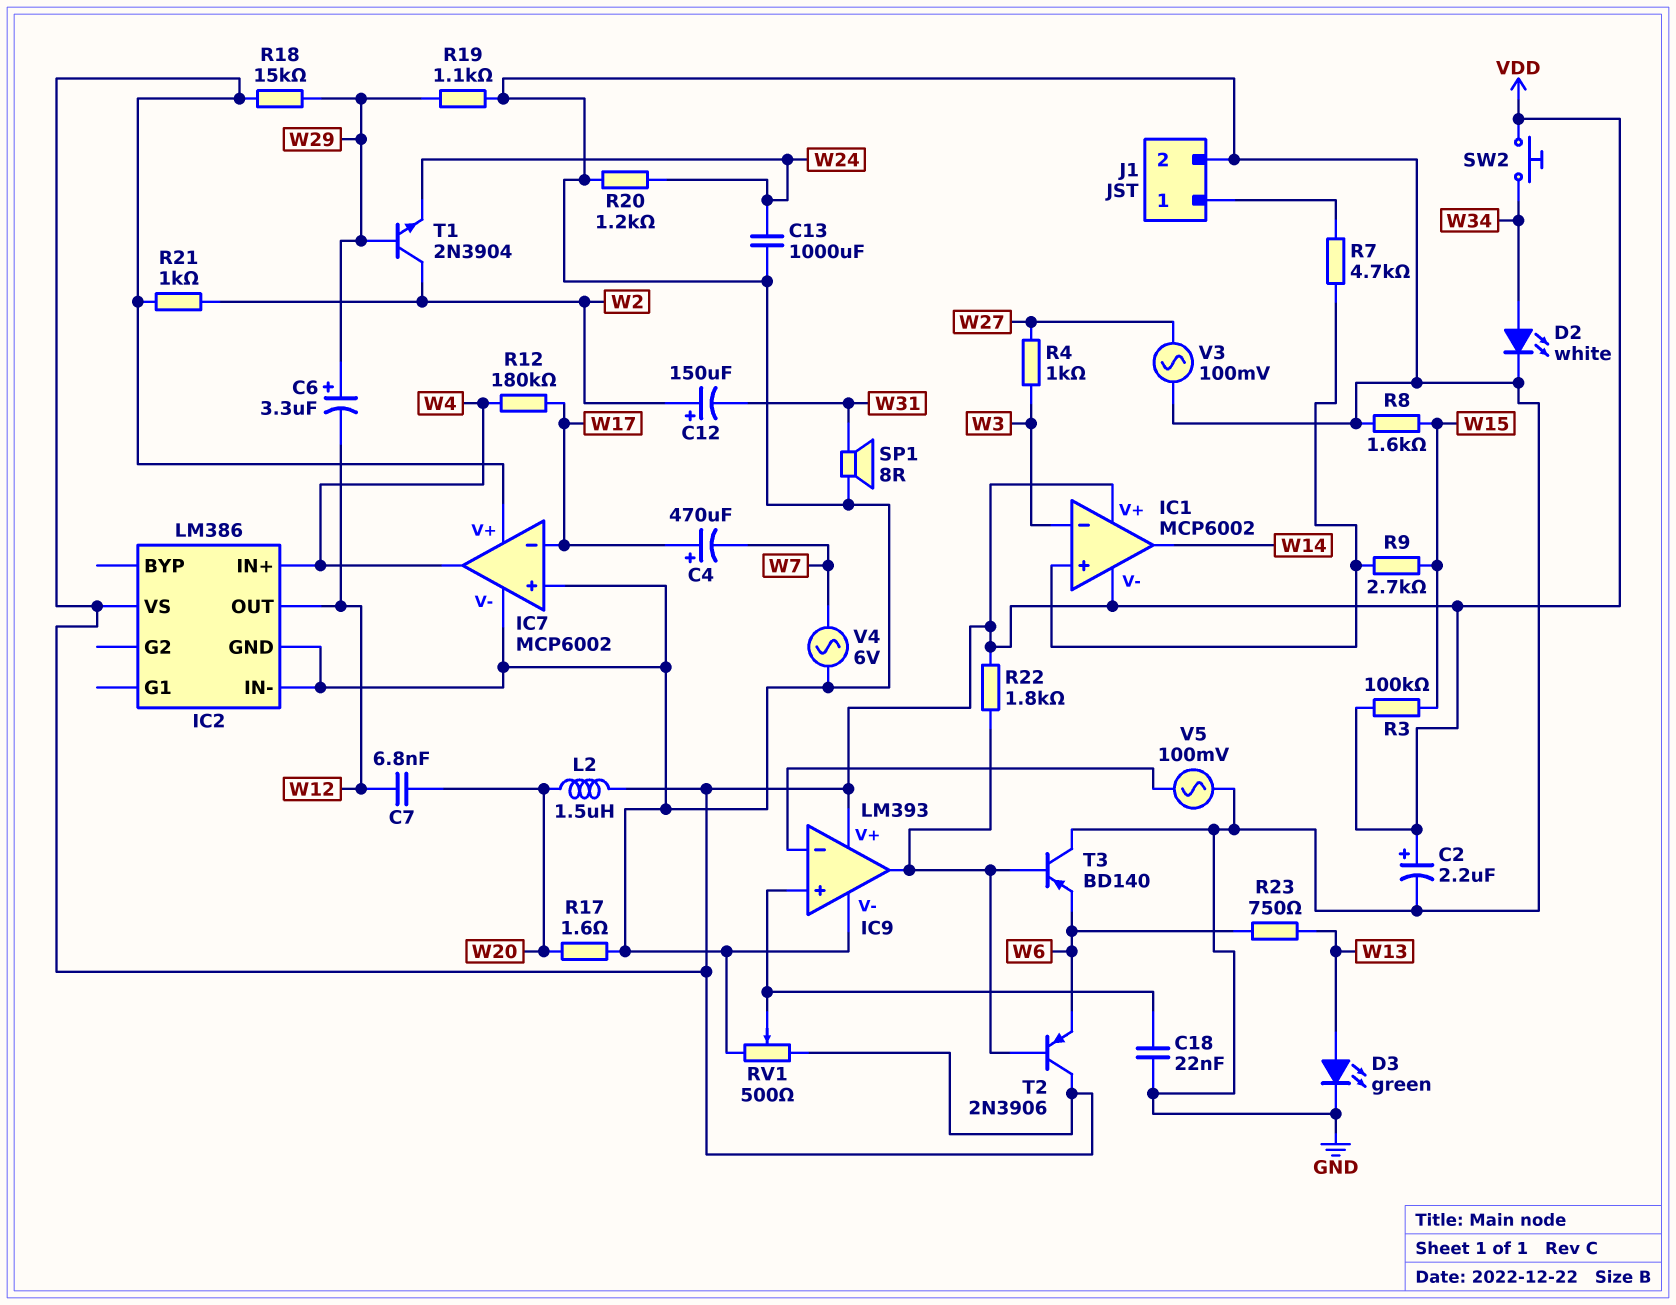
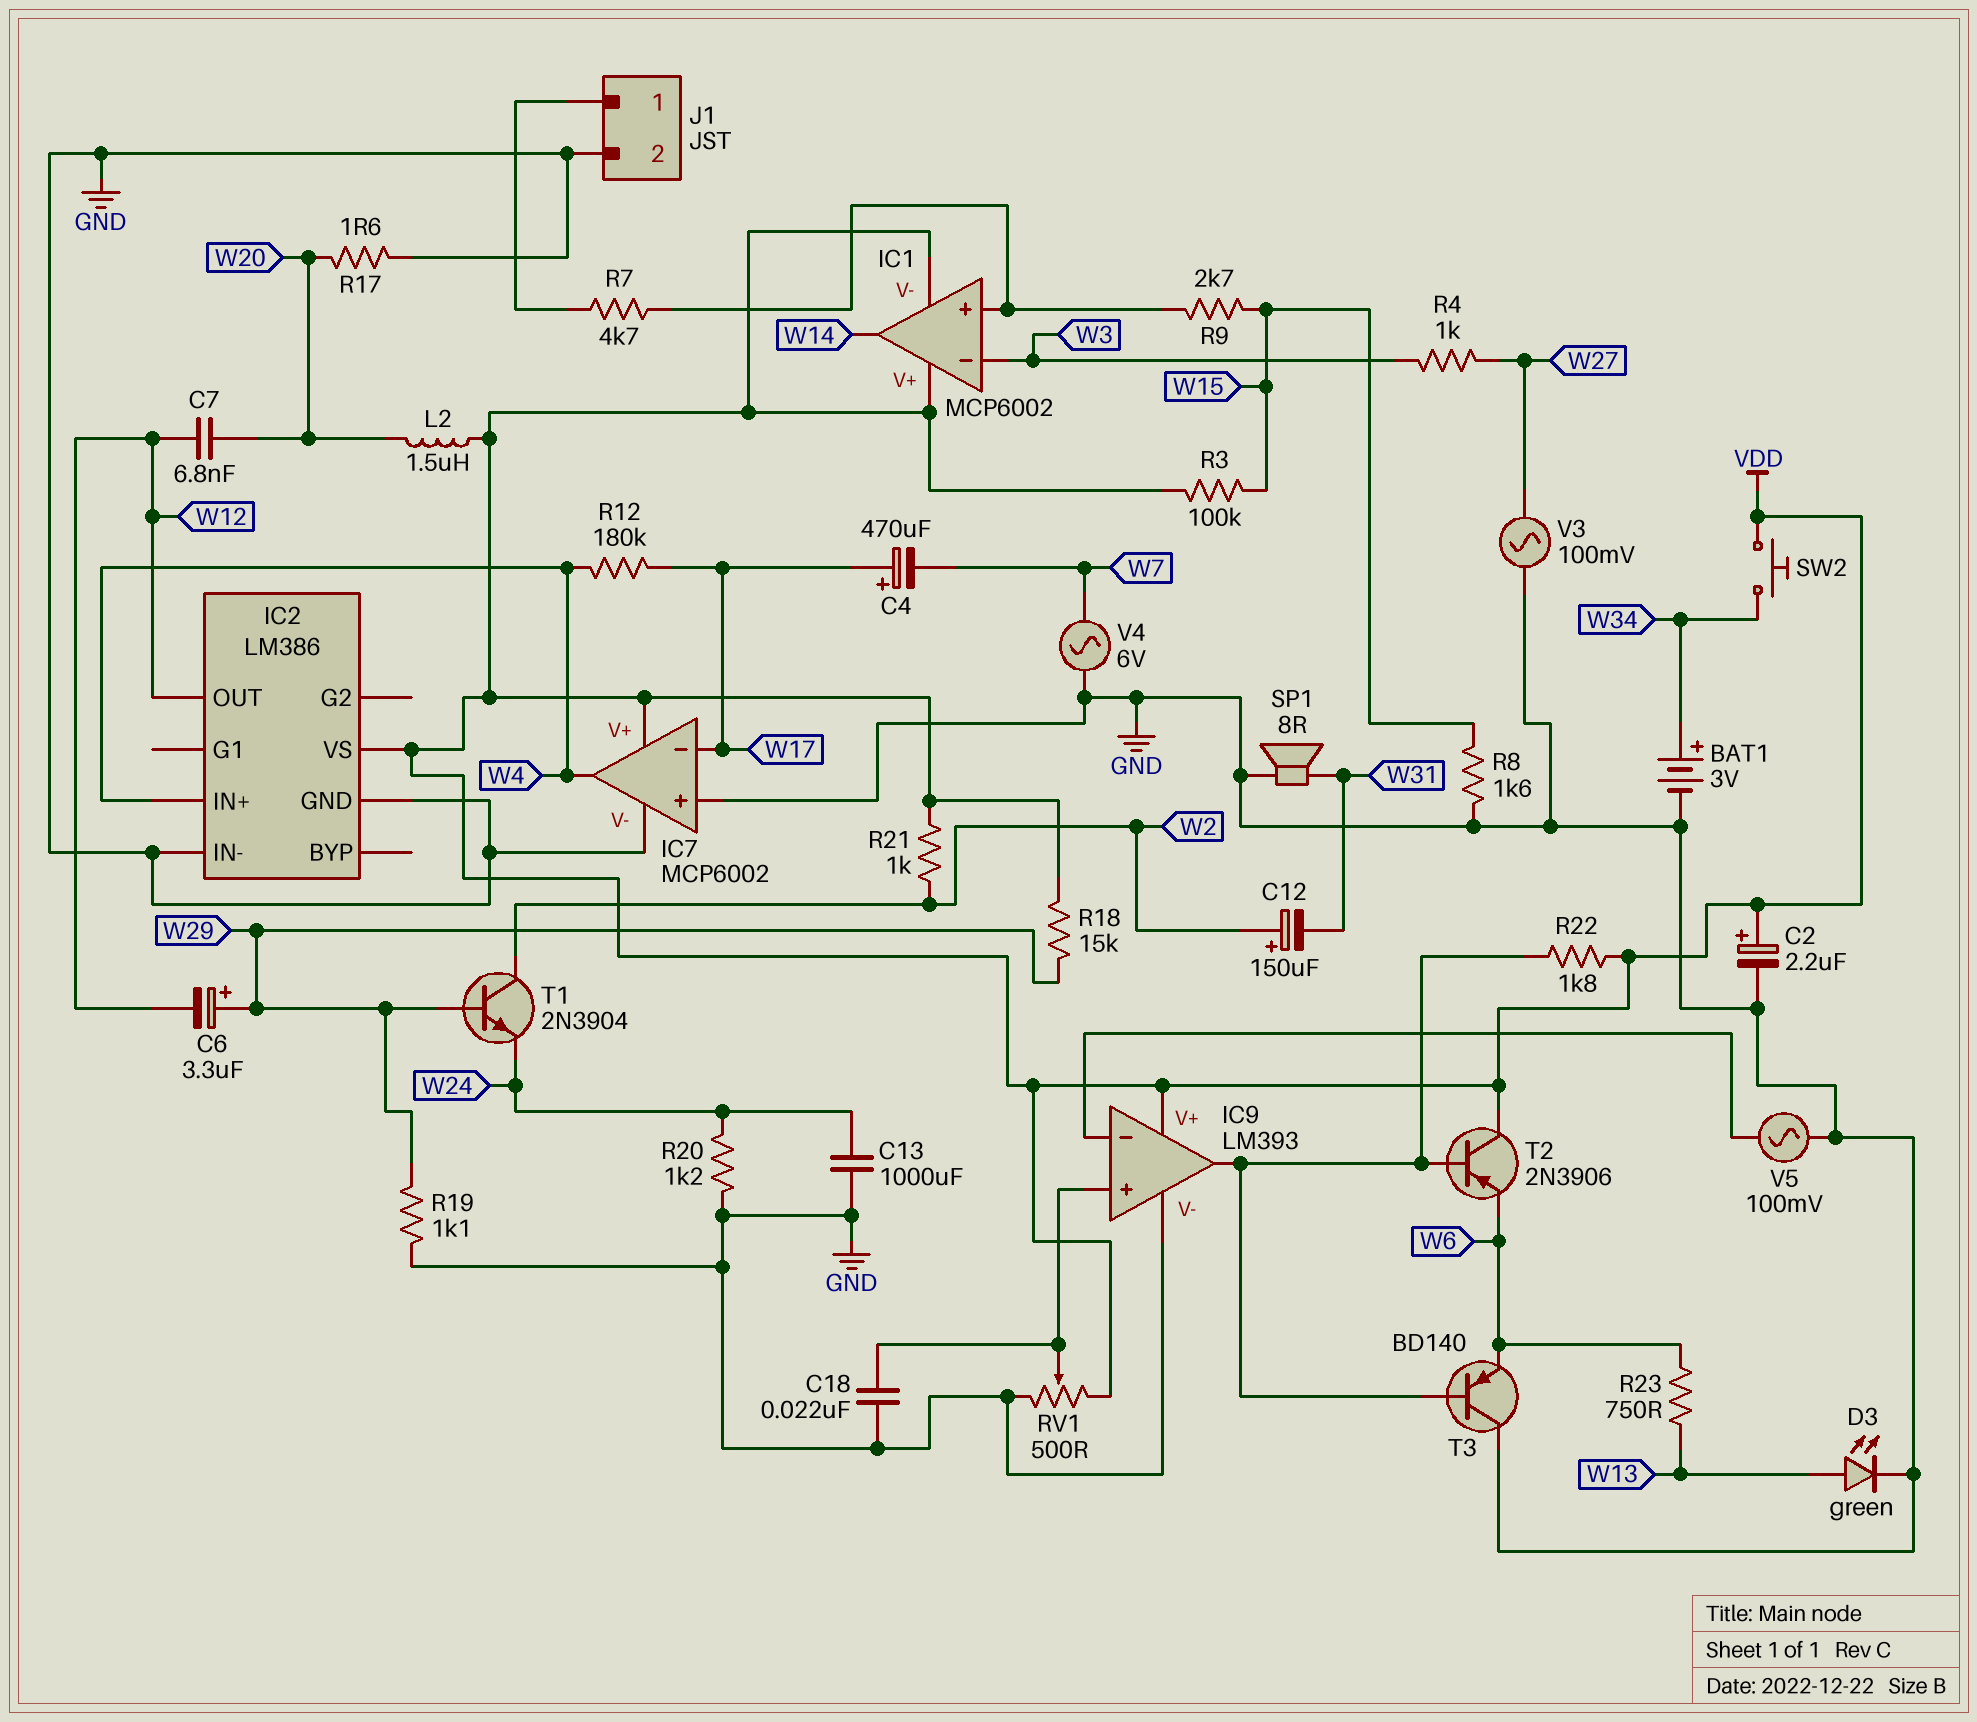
BAT1: none -> 3V (plus W34, minus GND)
D2: LED white (A W34, K GND) -> none

